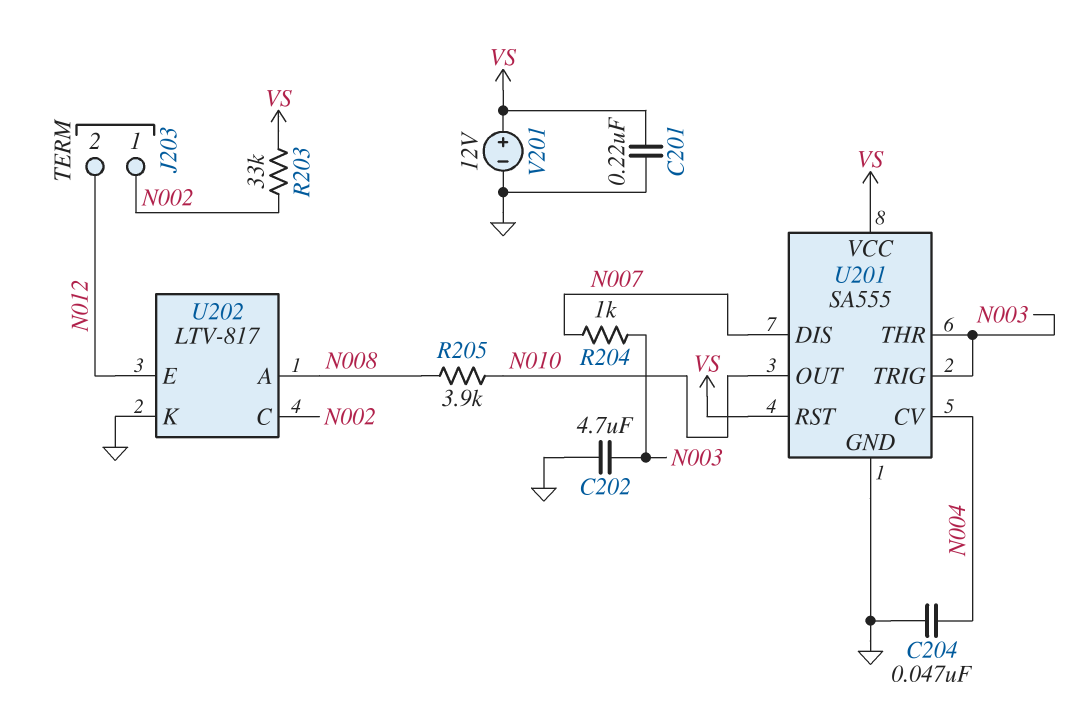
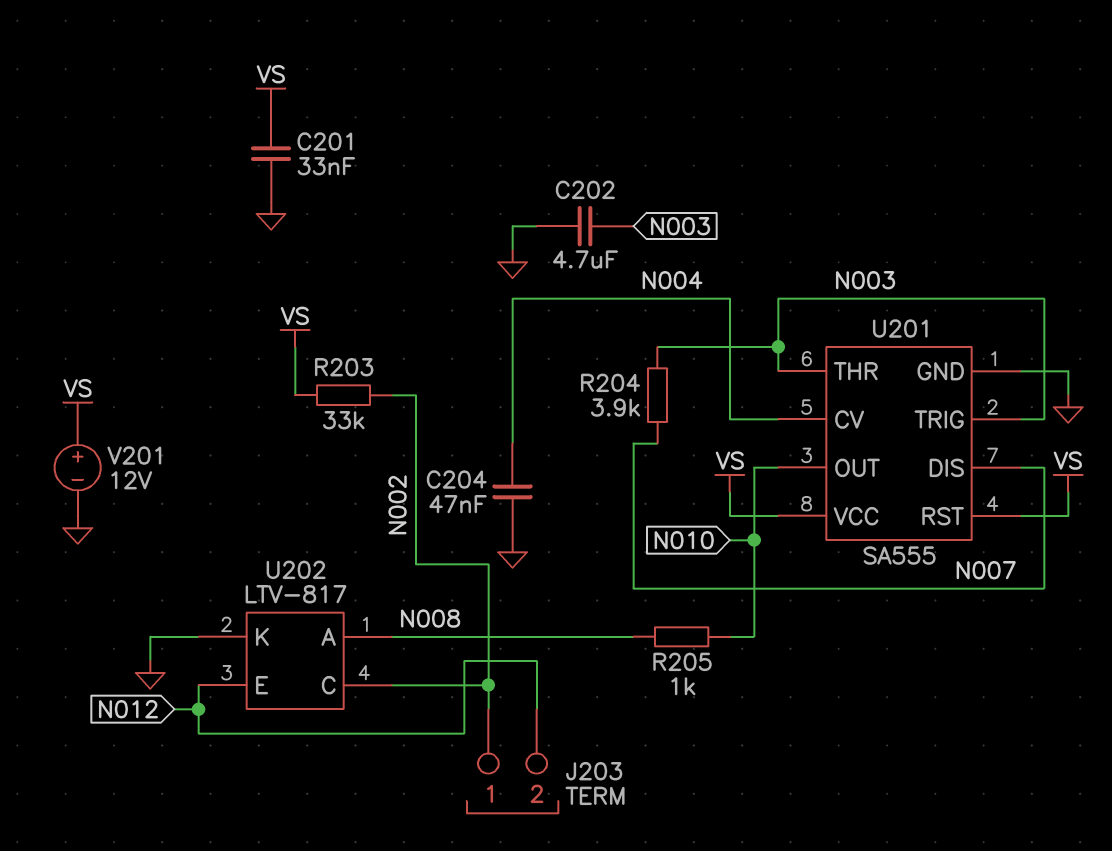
C201: 220nF (GND, VS) -> 33nF (GND, VS)
R204: 1k (N003, N007) -> 3.9k (N003, N007)
R205: 3.9k (N008, N010) -> 1k (N008, N010)

